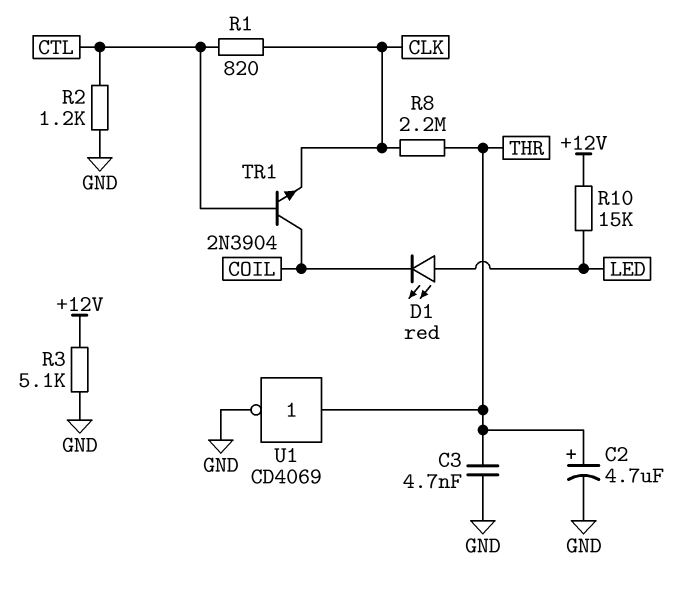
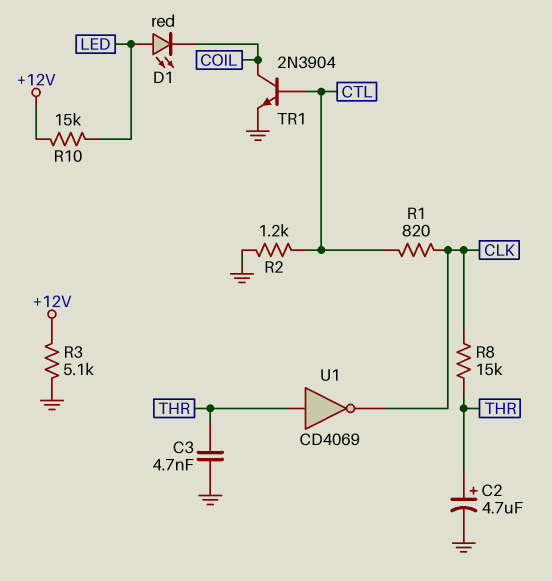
R8: 2.2M (CLK, THR) -> 15k (CLK, THR)
TR1: NPN 2N3904 (B CTL, C COIL, E CLK) -> NPN 2N3904 (B CTL, C COIL, E GND)
U1: NOT CD4069 (in THR, out GND) -> NOT CD4069 (in THR, out CLK)

